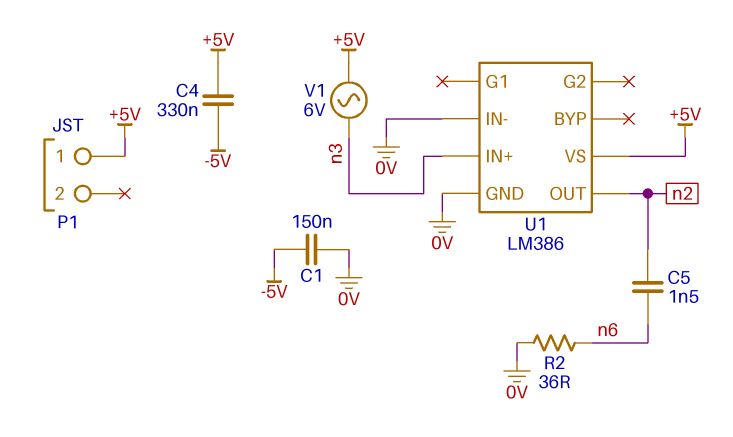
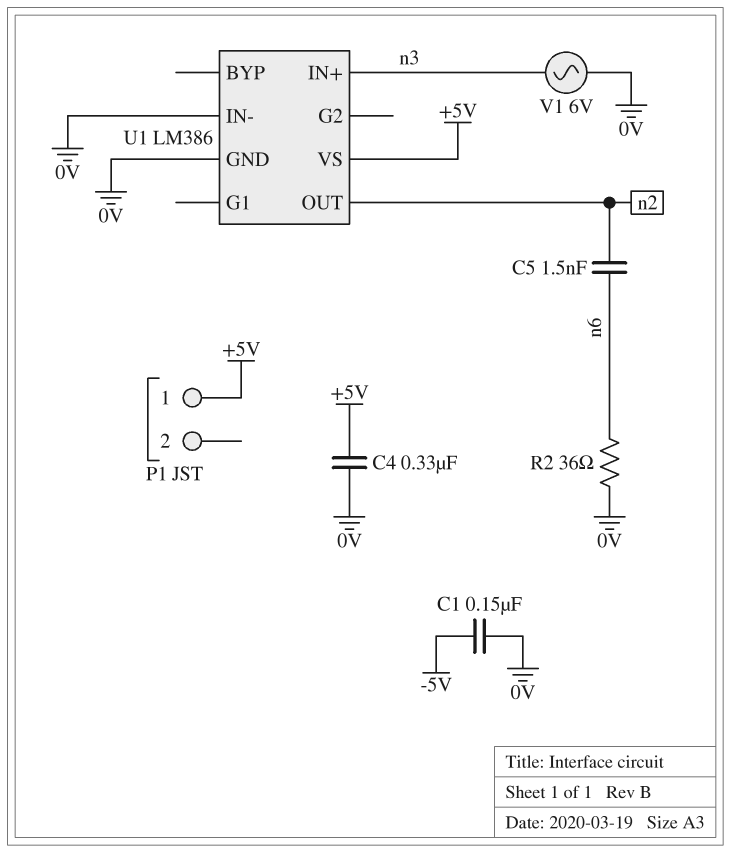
C4: 330nF (+5V, -5V) -> 330nF (+5V, 0V)
V1: AC 6V (+5V, n3) -> AC 6V (0V, n3)

